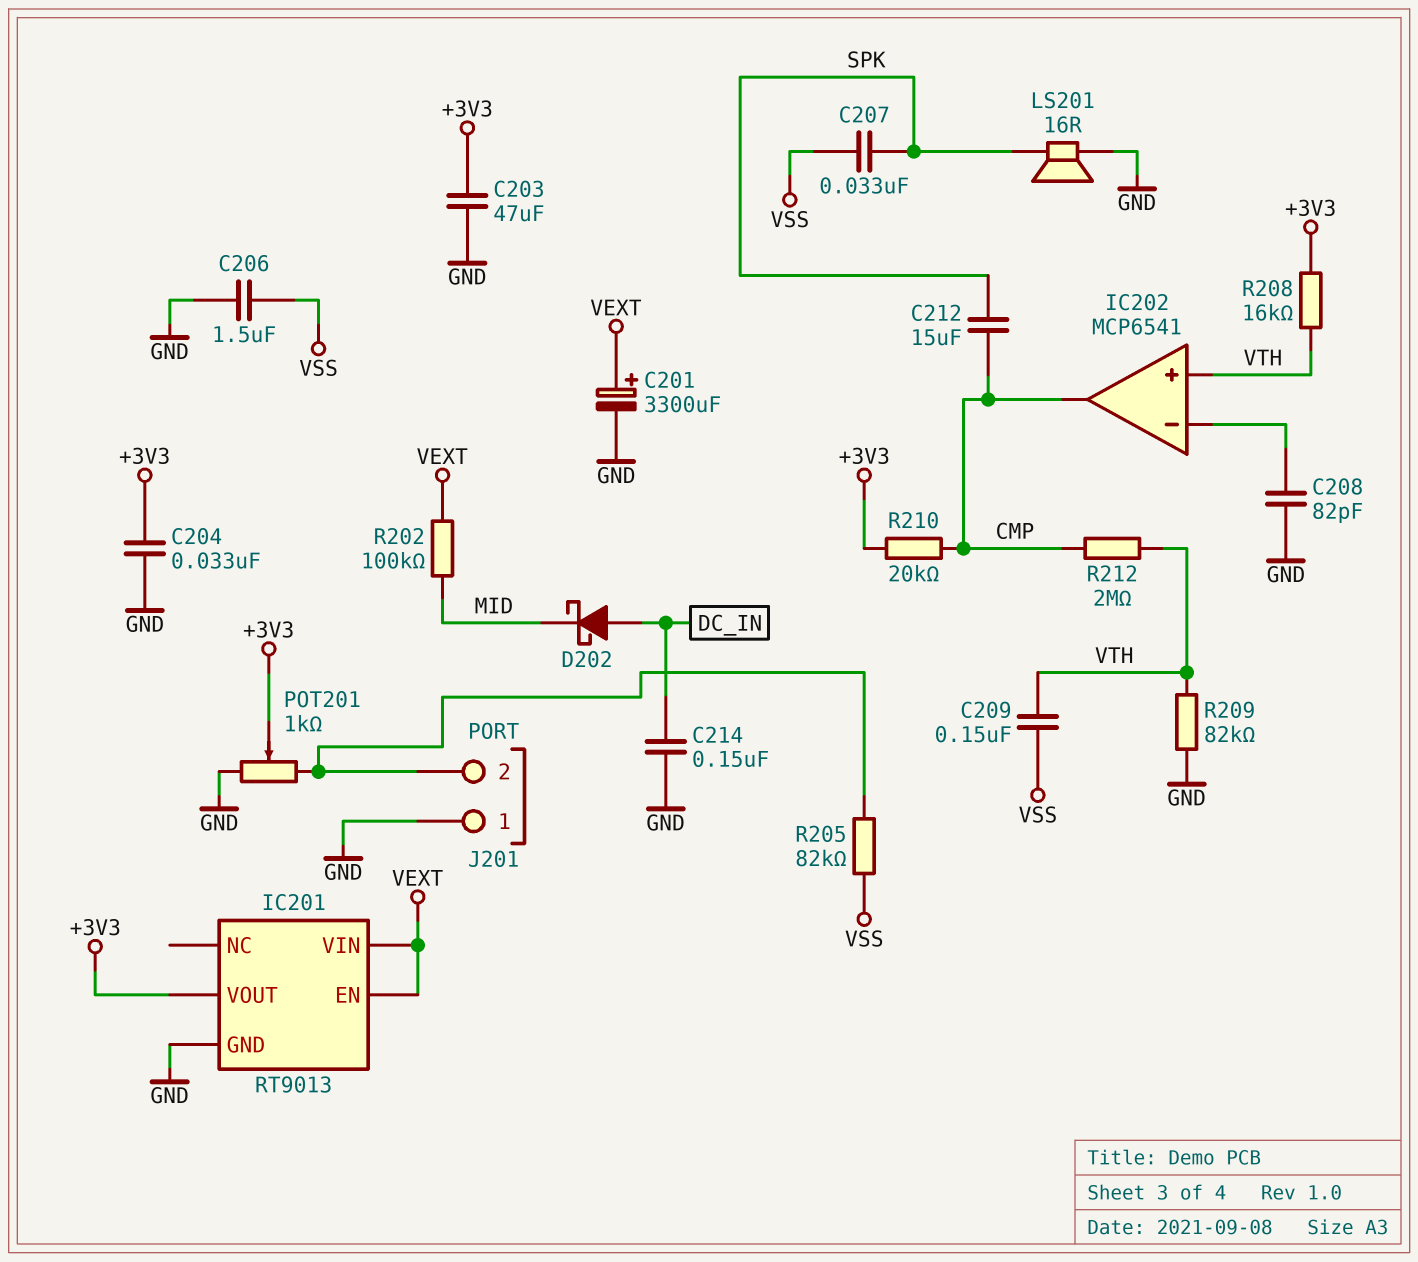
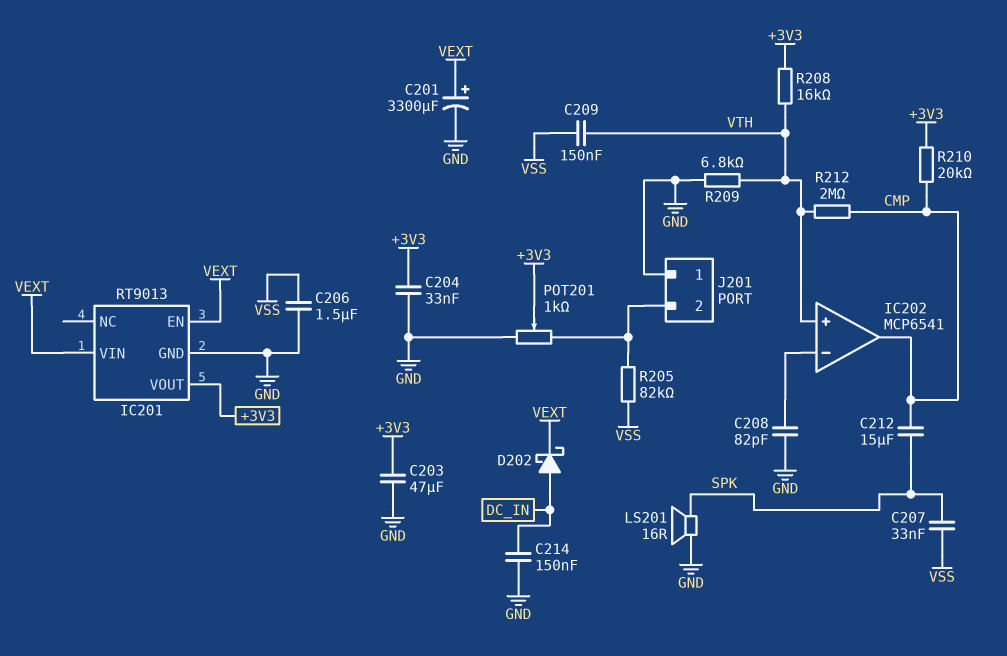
D202: schottky (A DC_IN, K MID) -> schottky (A DC_IN, K VEXT)
R202: 100k (MID, VEXT) -> none
R209: 82k (GND, VTH) -> 6.8k (GND, VTH)

